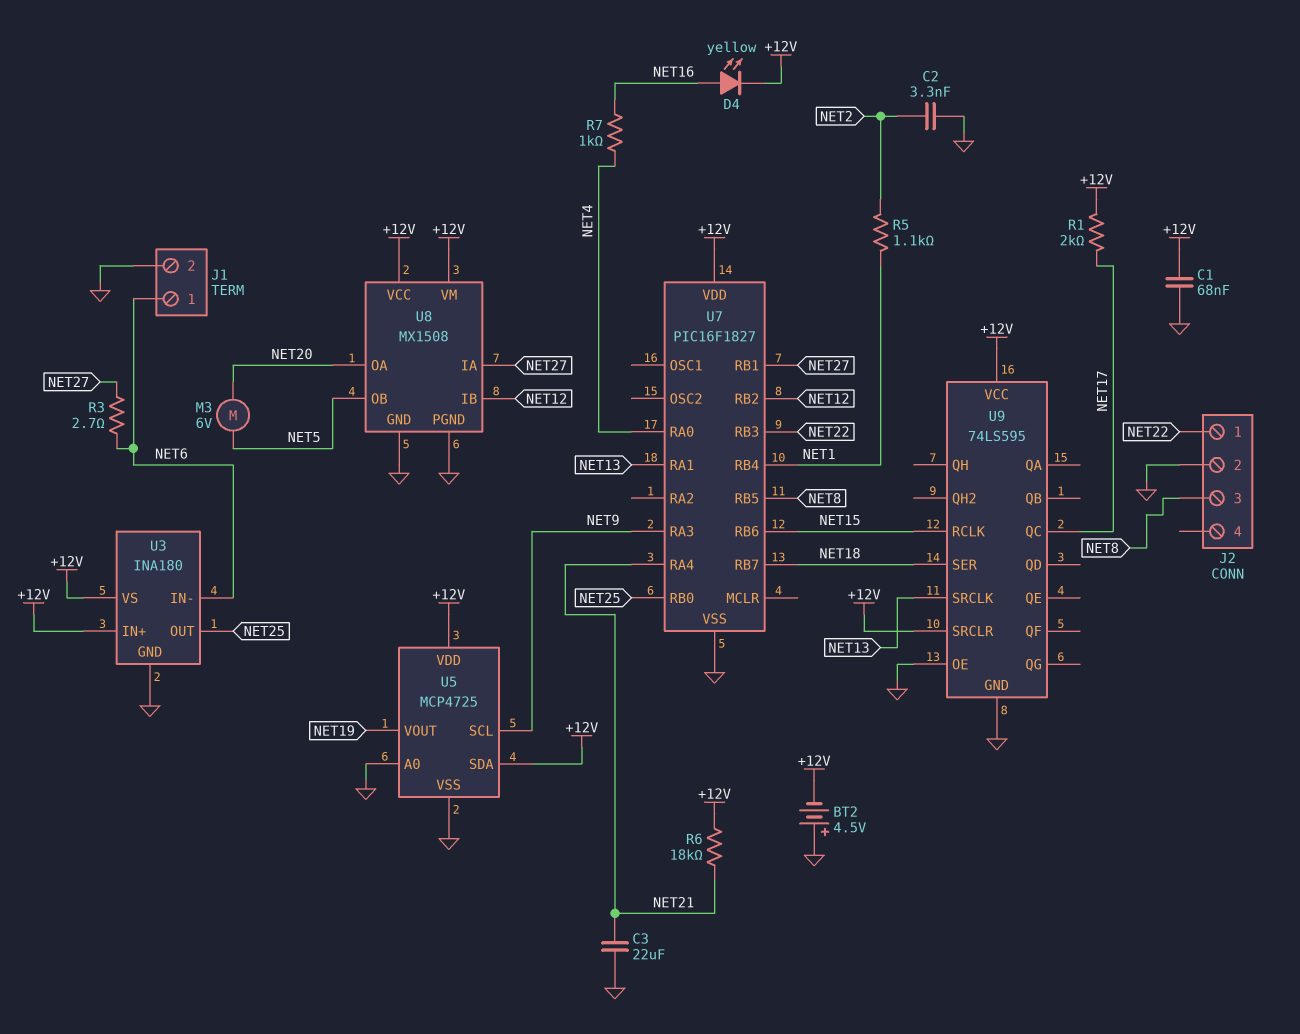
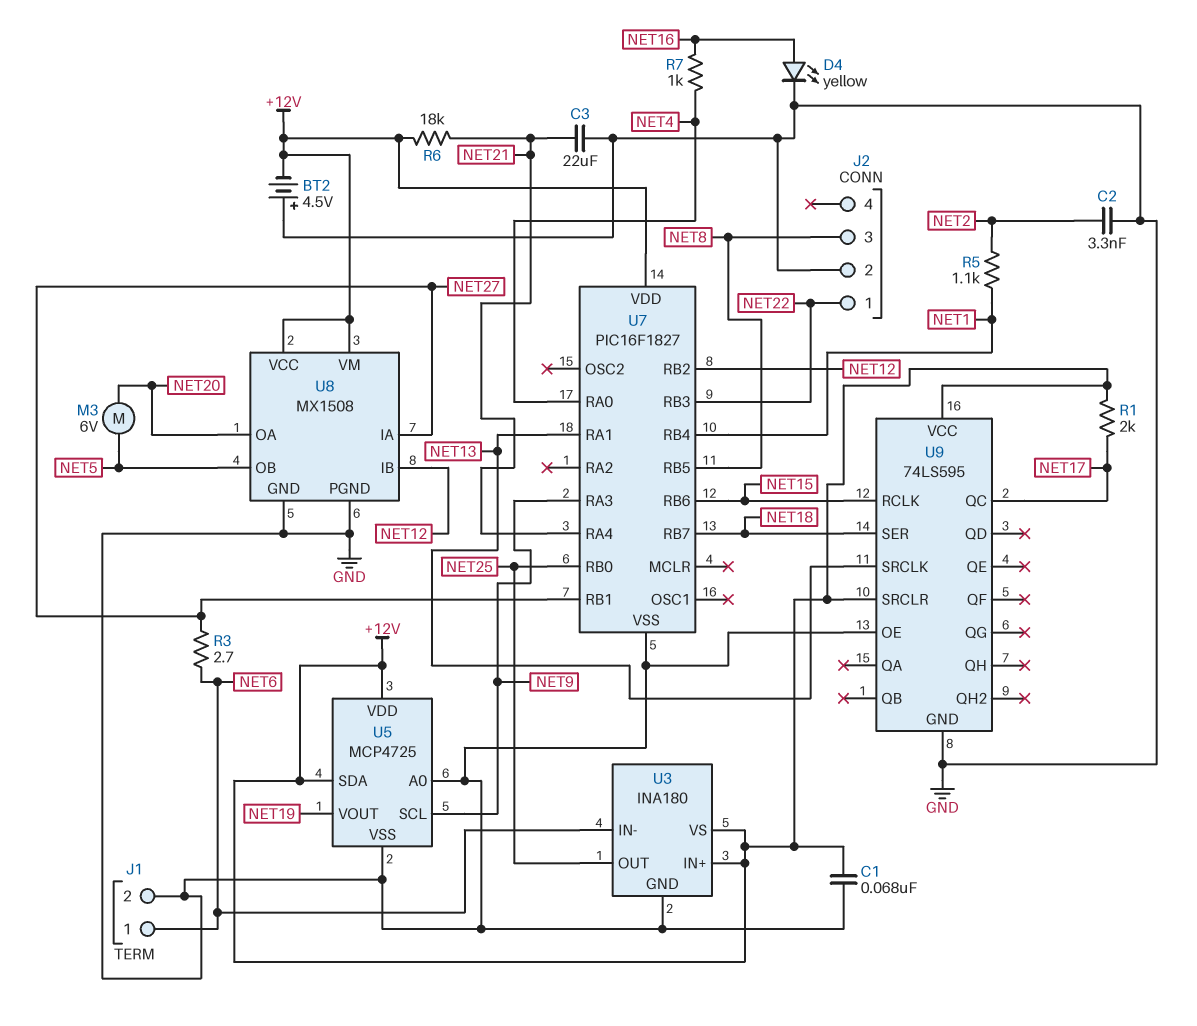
D4: LED yellow (A NET16, K +12V) -> LED yellow (A NET16, K GND)

